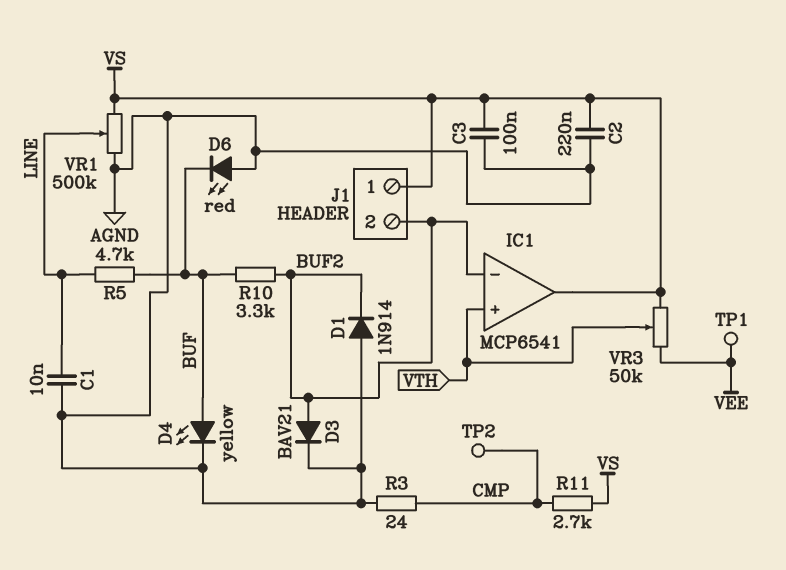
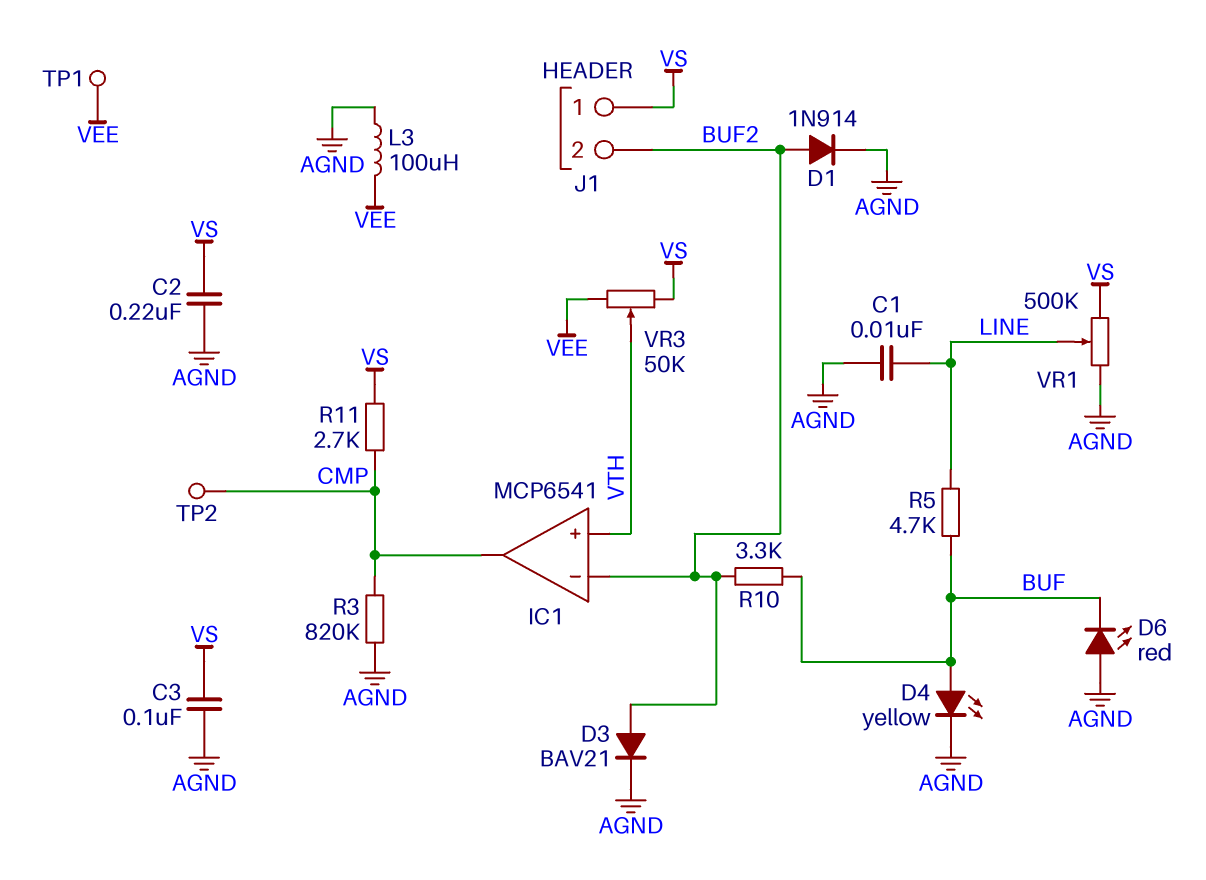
D1: diode 1N914 (A AGND, K BUF2) -> diode 1N914 (A BUF2, K AGND)
IC1 pin out: VS -> CMP
L3: none -> 100uH (AGND, VEE)
R3: 24 (AGND, CMP) -> 820k (AGND, CMP)

